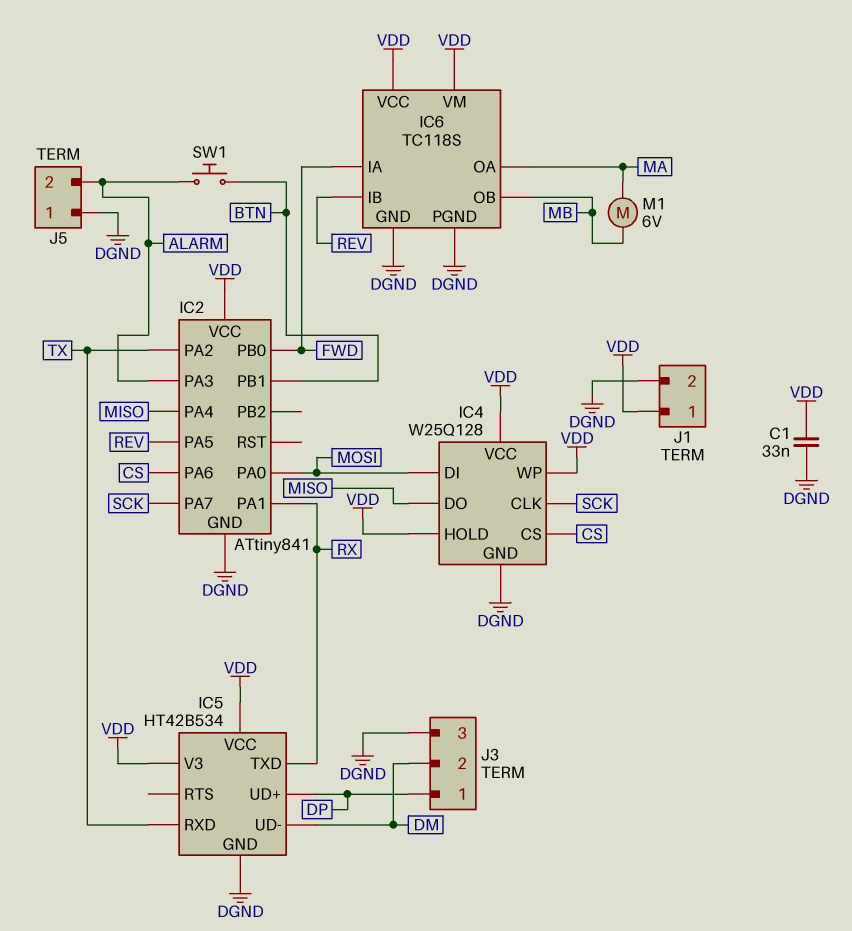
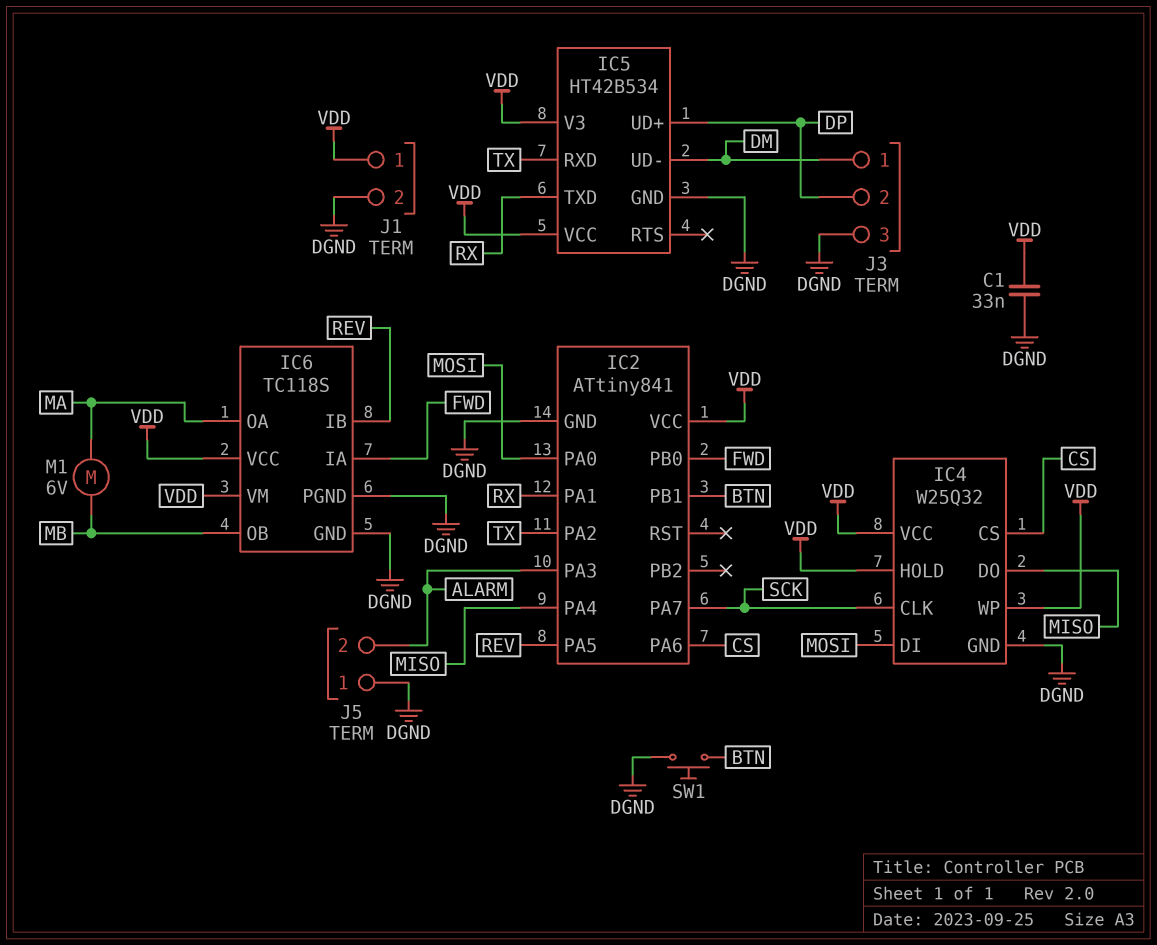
IC4: W25Q128 -> W25Q32
J3 pin 1: DP -> DM
J3 pin 2: DM -> DP
SW1: button (ALARM, BTN) -> button (BTN, DGND)

